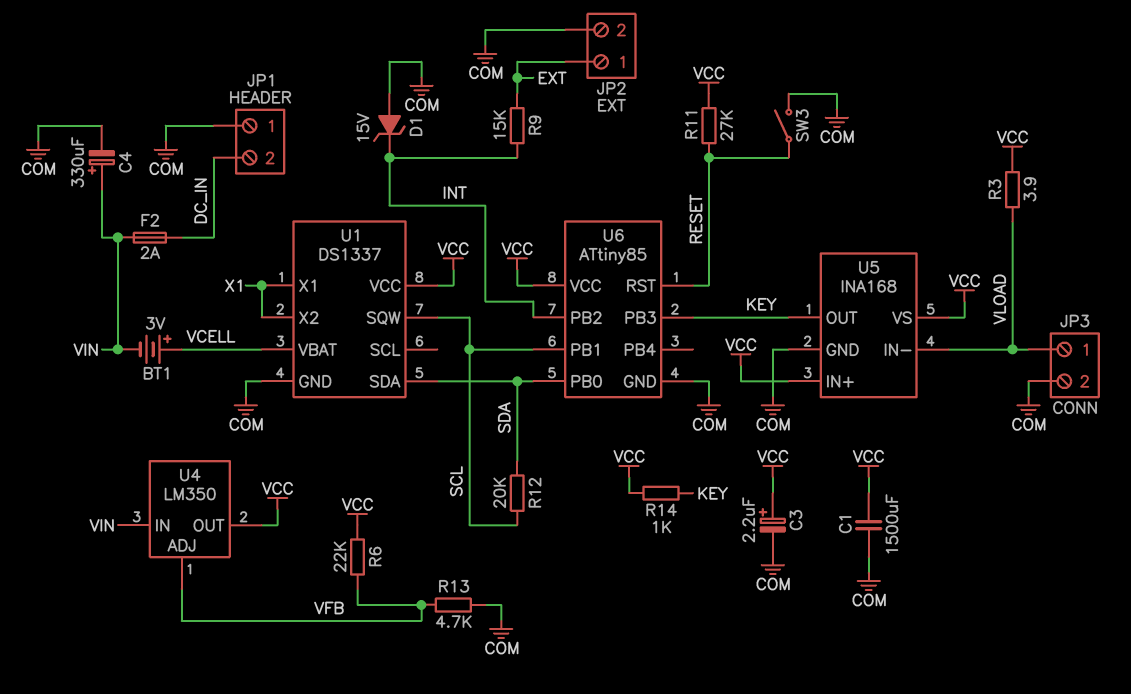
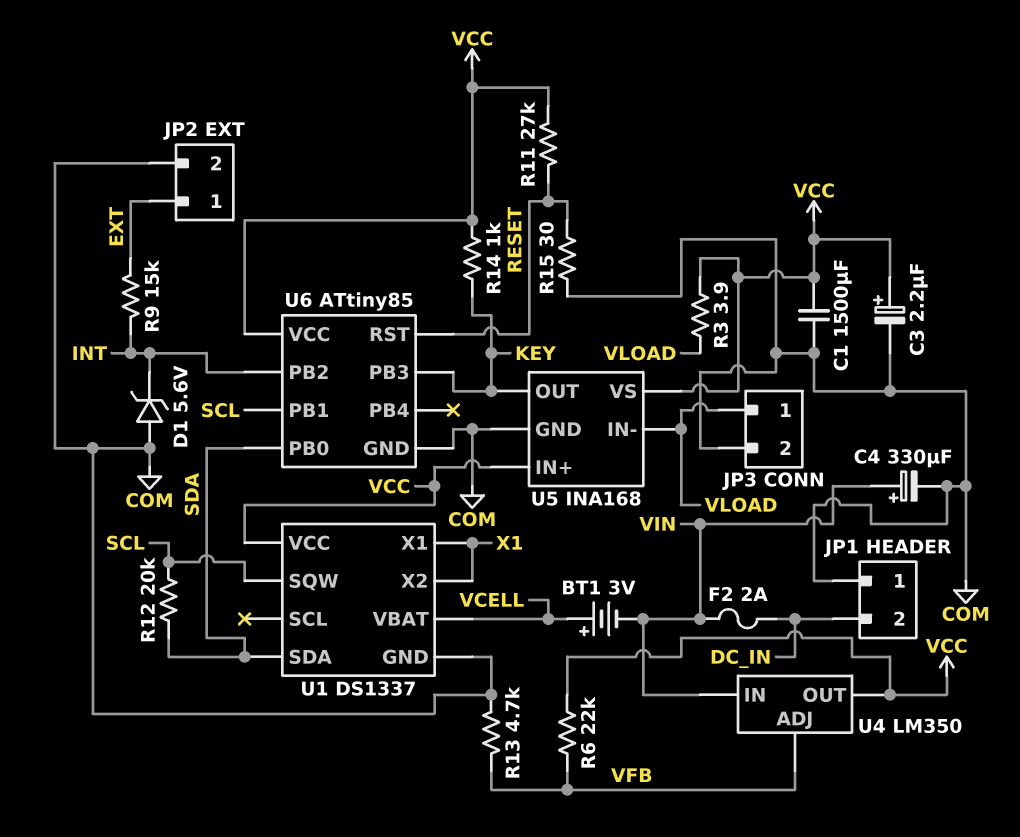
D1: zener 15V (A COM, K INT) -> zener 5.6V (A COM, K INT)
R15: none -> 30 (COM, RESET)
SW3: switch (COM, RESET) -> none

